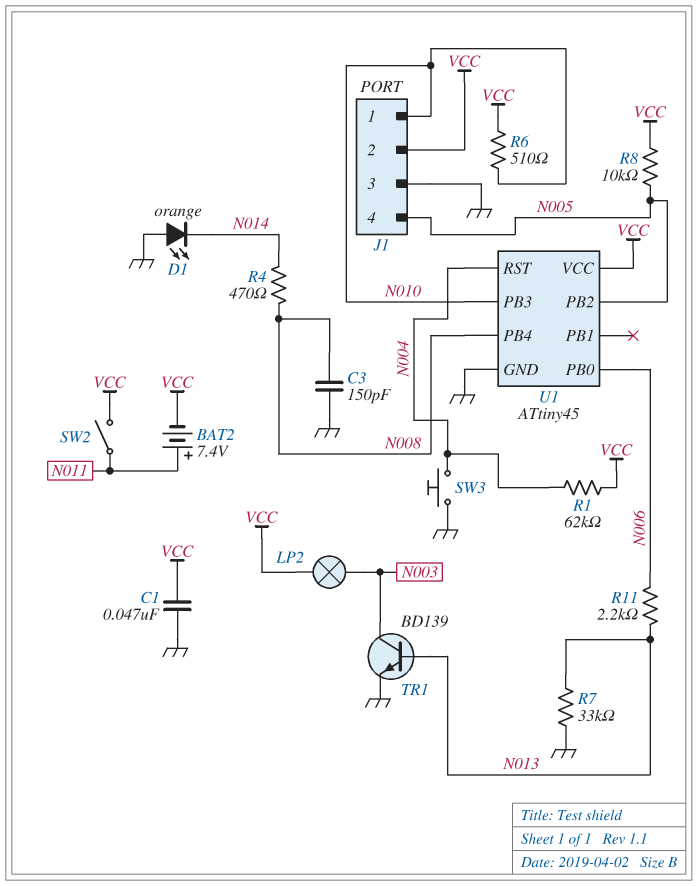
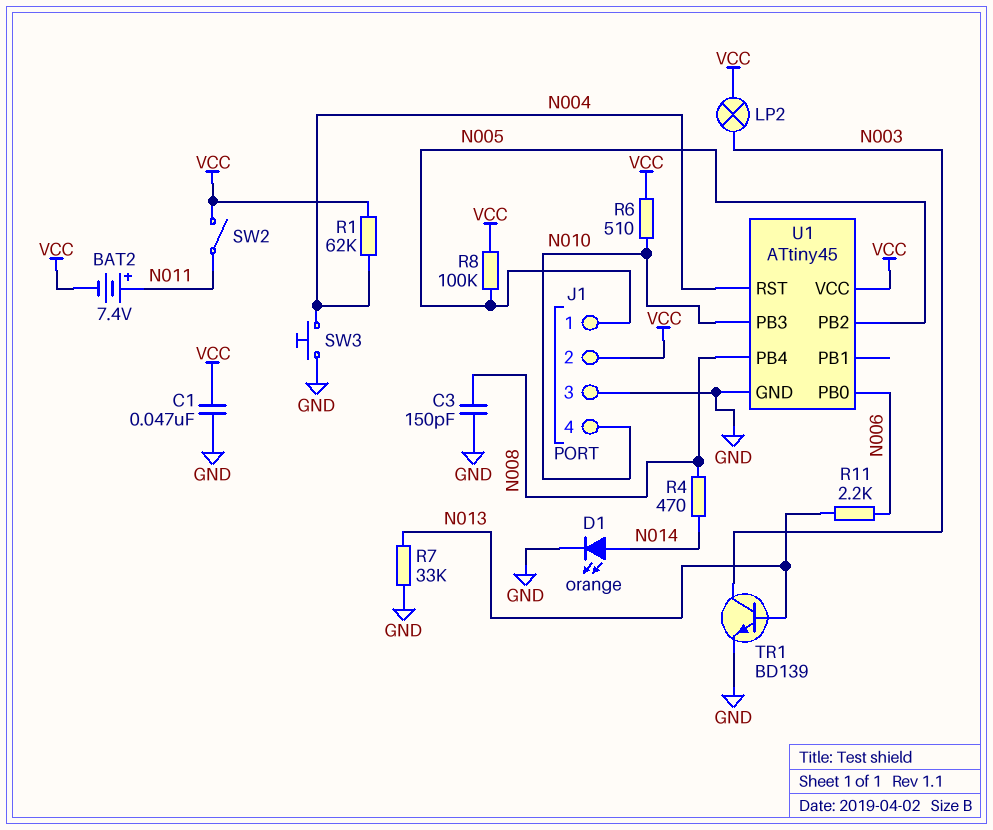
D1: LED orange (A GND, K N014) -> LED orange (A N014, K GND)
J1 pin 1: N010 -> N005
J1 pin 4: N005 -> N010
R8: 10k (N005, VCC) -> 100k (N005, VCC)

